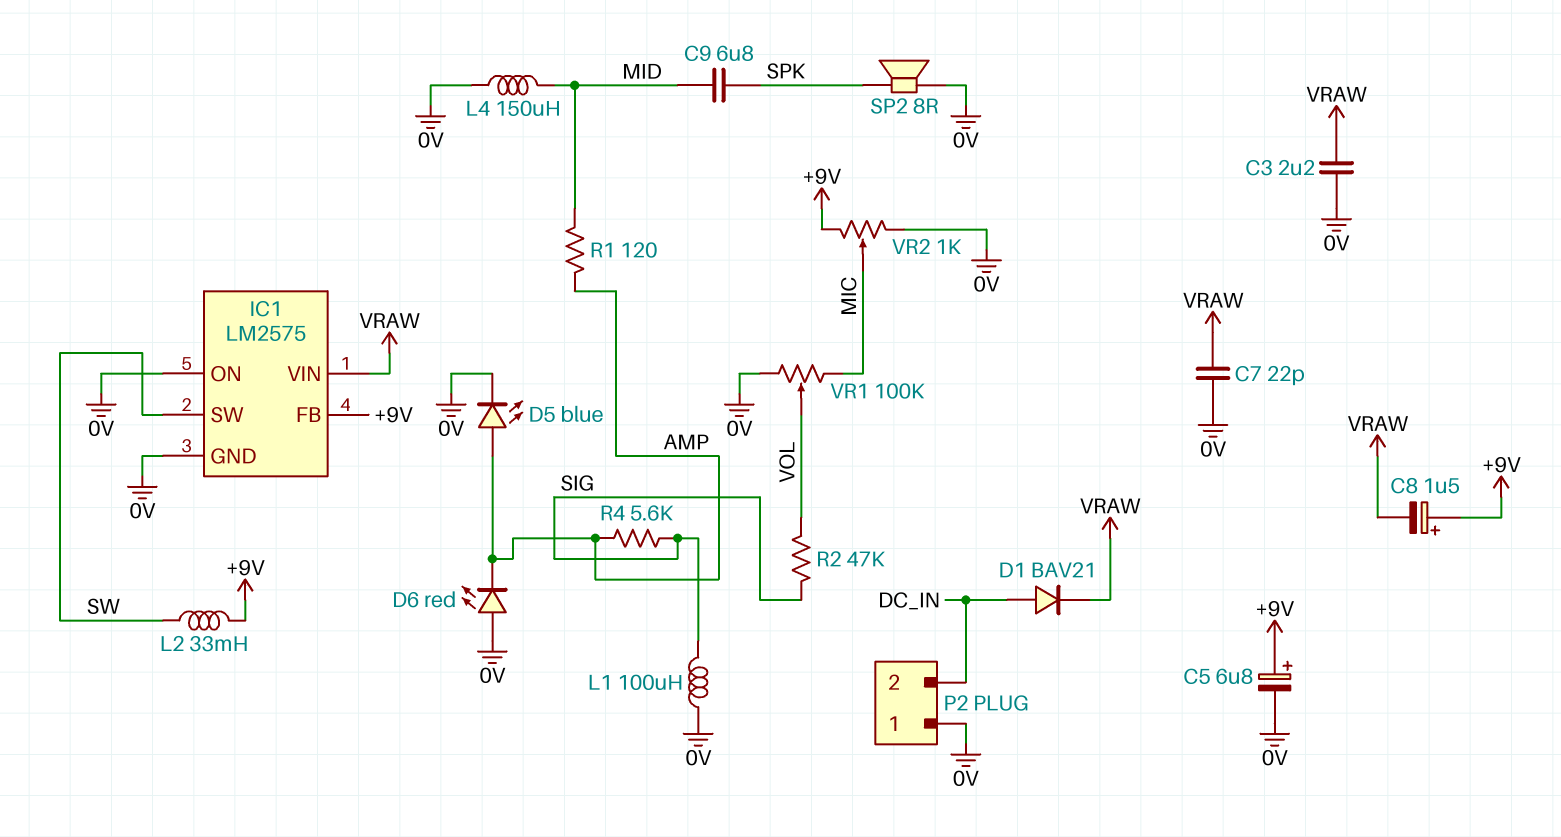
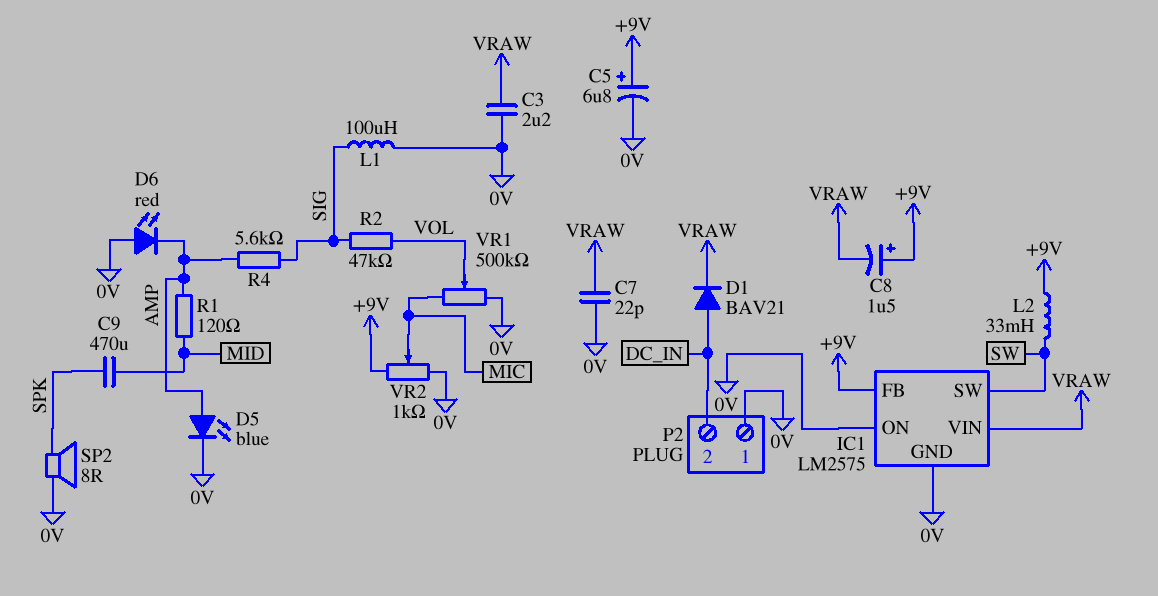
C9: 6.8uF (MID, SPK) -> 470uF (MID, SPK)
L4: 150uH (0V, MID) -> none
VR1: 100k (0V, MIC, wiper VOL) -> 500k (0V, MIC, wiper VOL)

